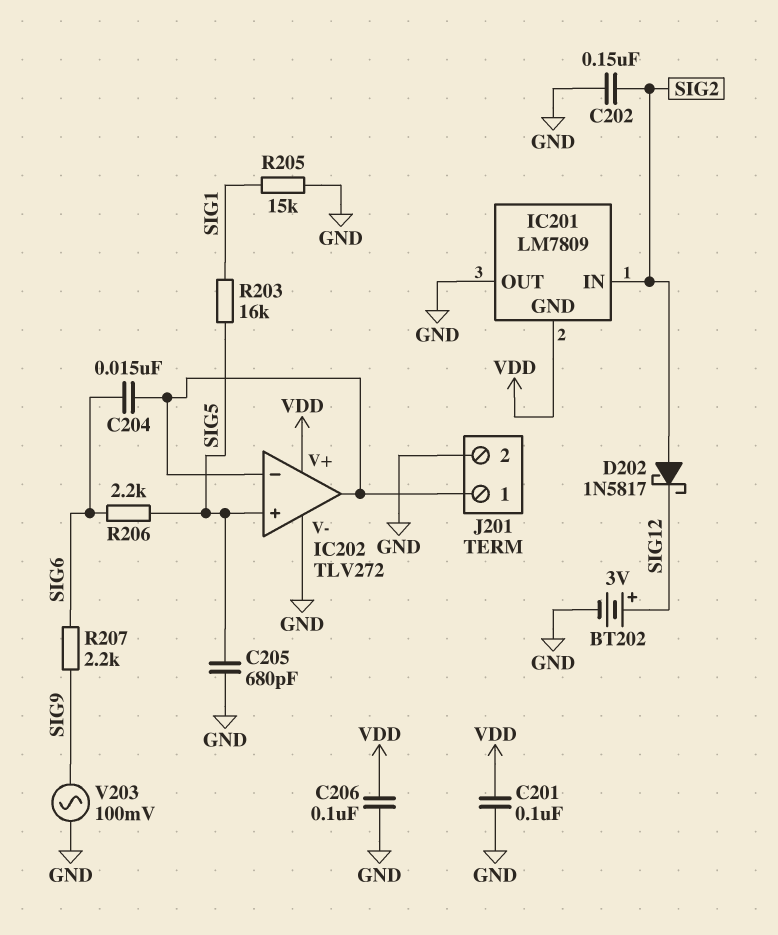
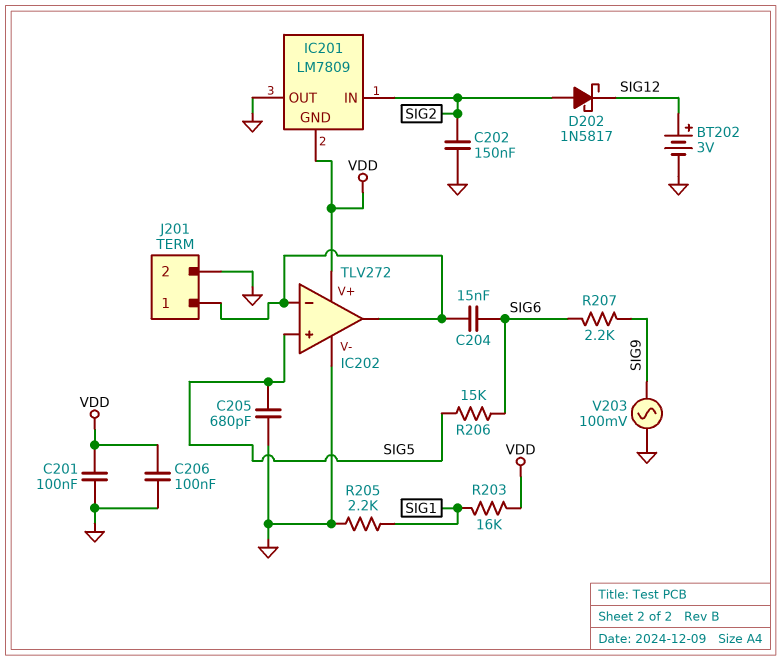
R203: 16k (SIG1, SIG5) -> 16k (SIG1, VDD)
R205: 15k (GND, SIG1) -> 2.2k (GND, SIG1)
R206: 2.2k (SIG5, SIG6) -> 15k (SIG5, SIG6)

